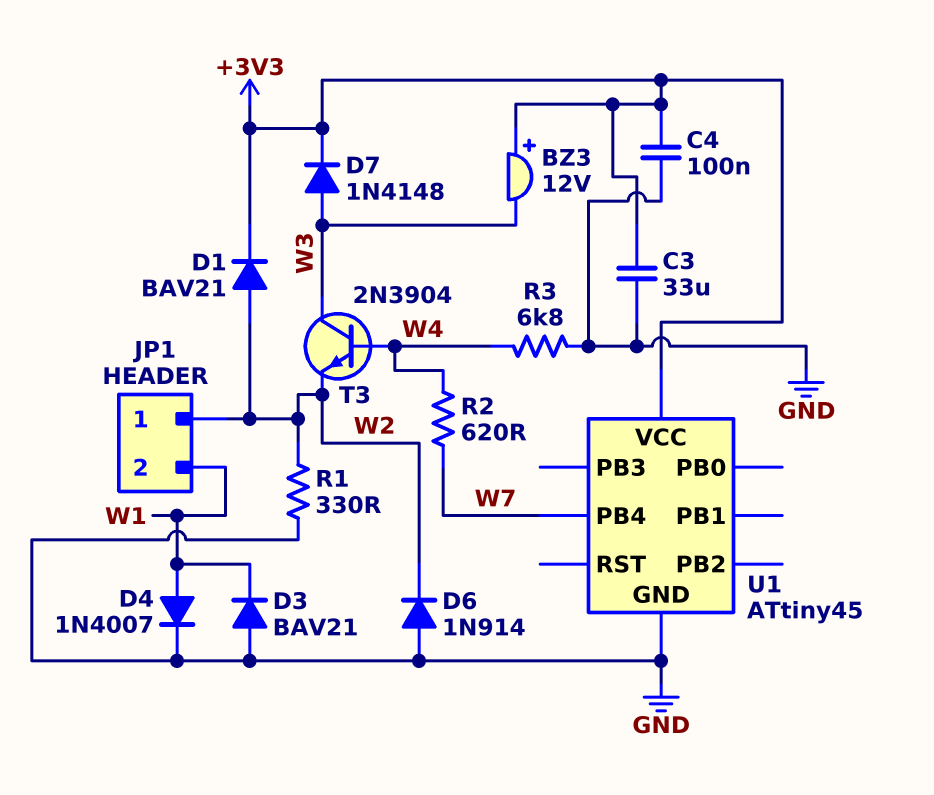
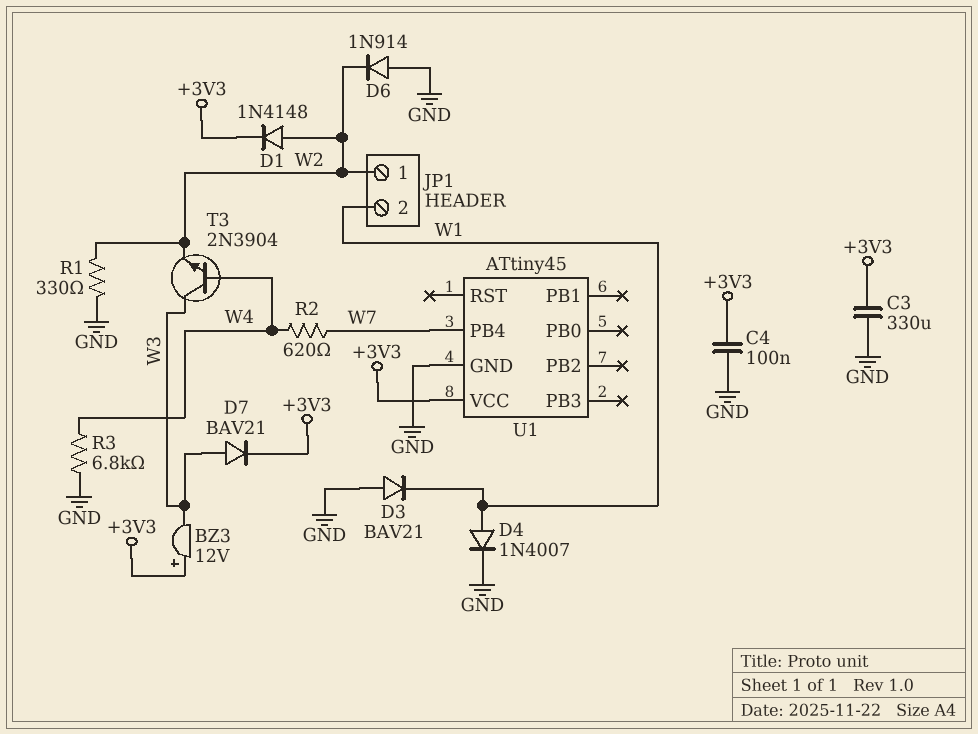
C3: 33uF (+3V3, GND) -> 330uF (+3V3, GND)
D1: diode BAV21 (A W2, K +3V3) -> diode 1N4148 (A W2, K +3V3)
D7: diode 1N4148 (A W3, K +3V3) -> diode BAV21 (A W3, K +3V3)

